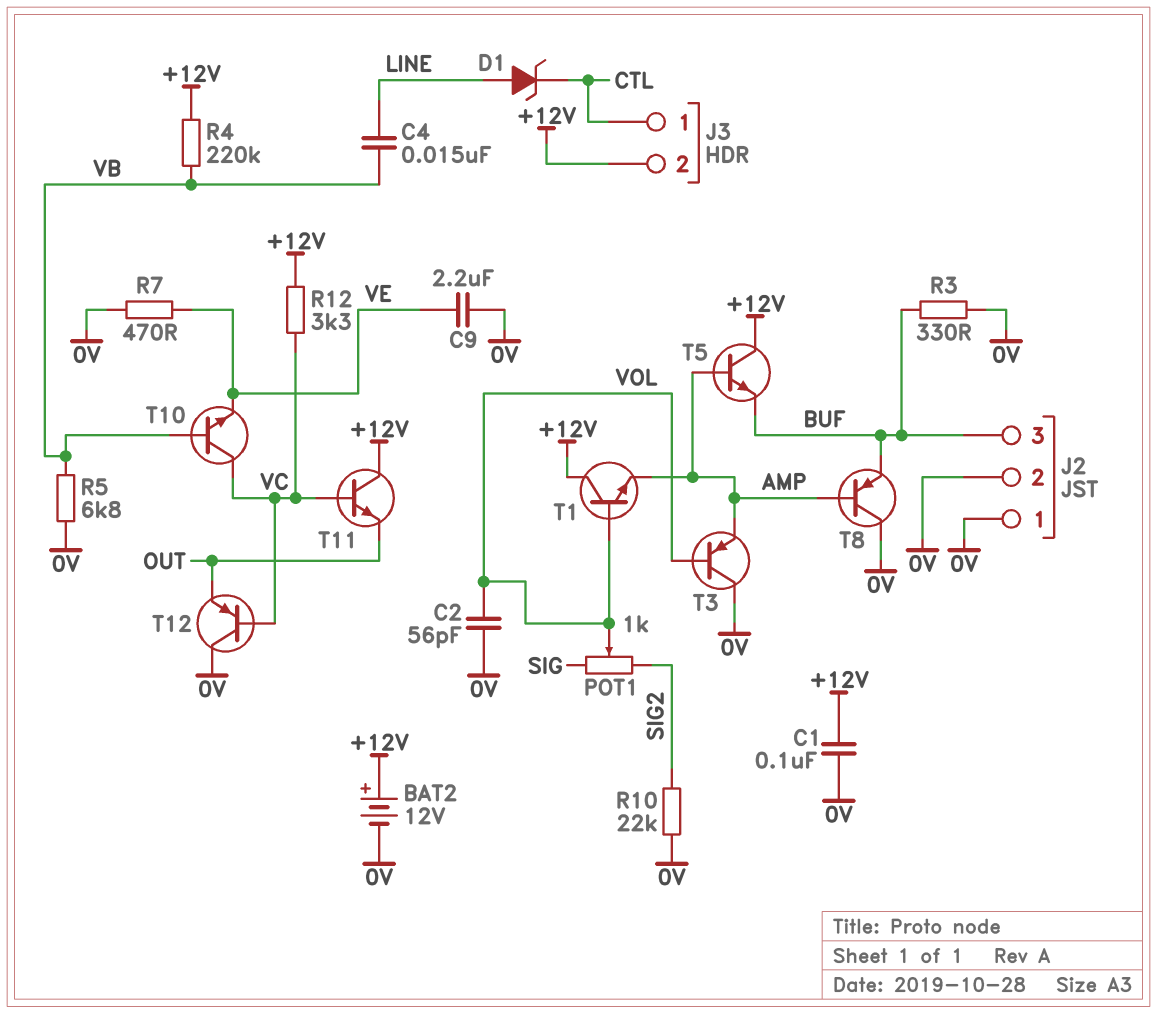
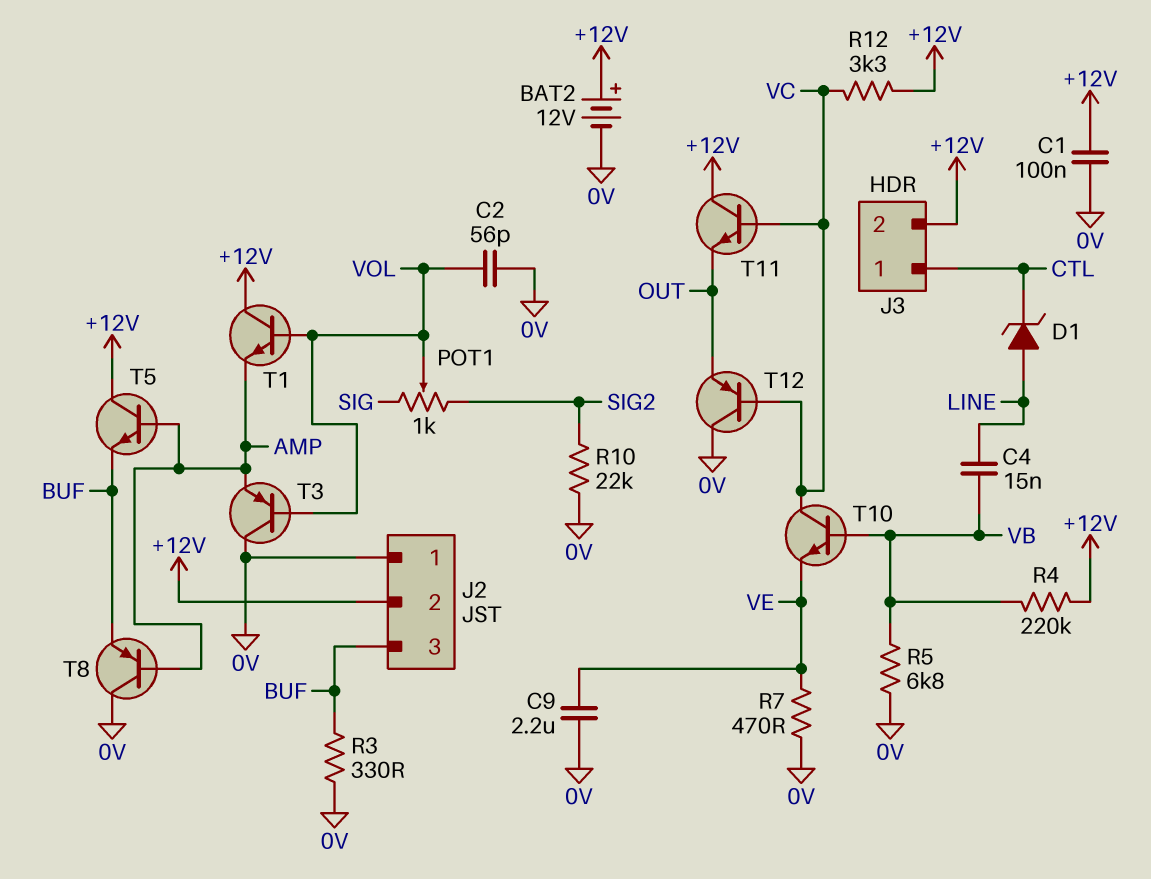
J2 pin 2: 0V -> +12V

